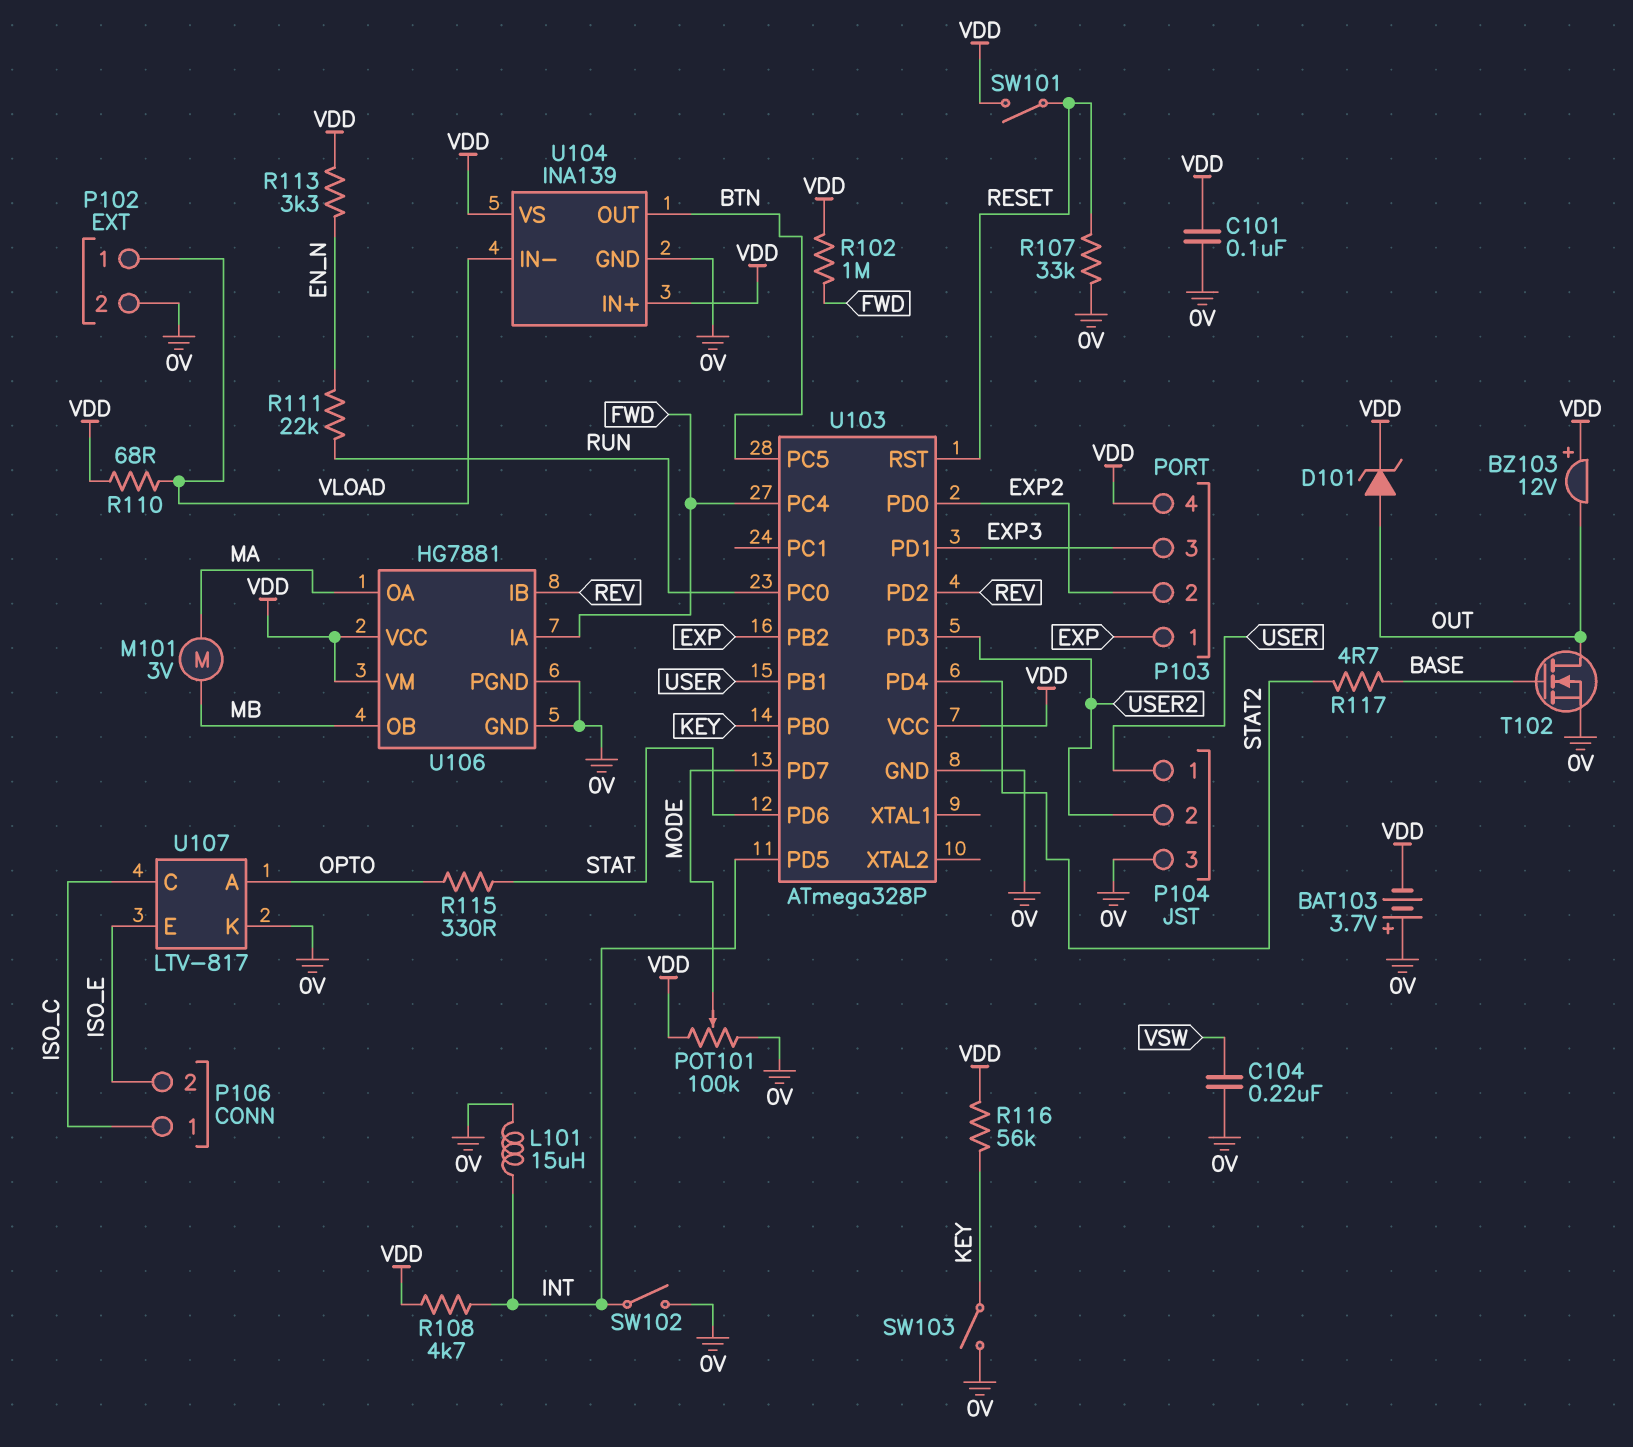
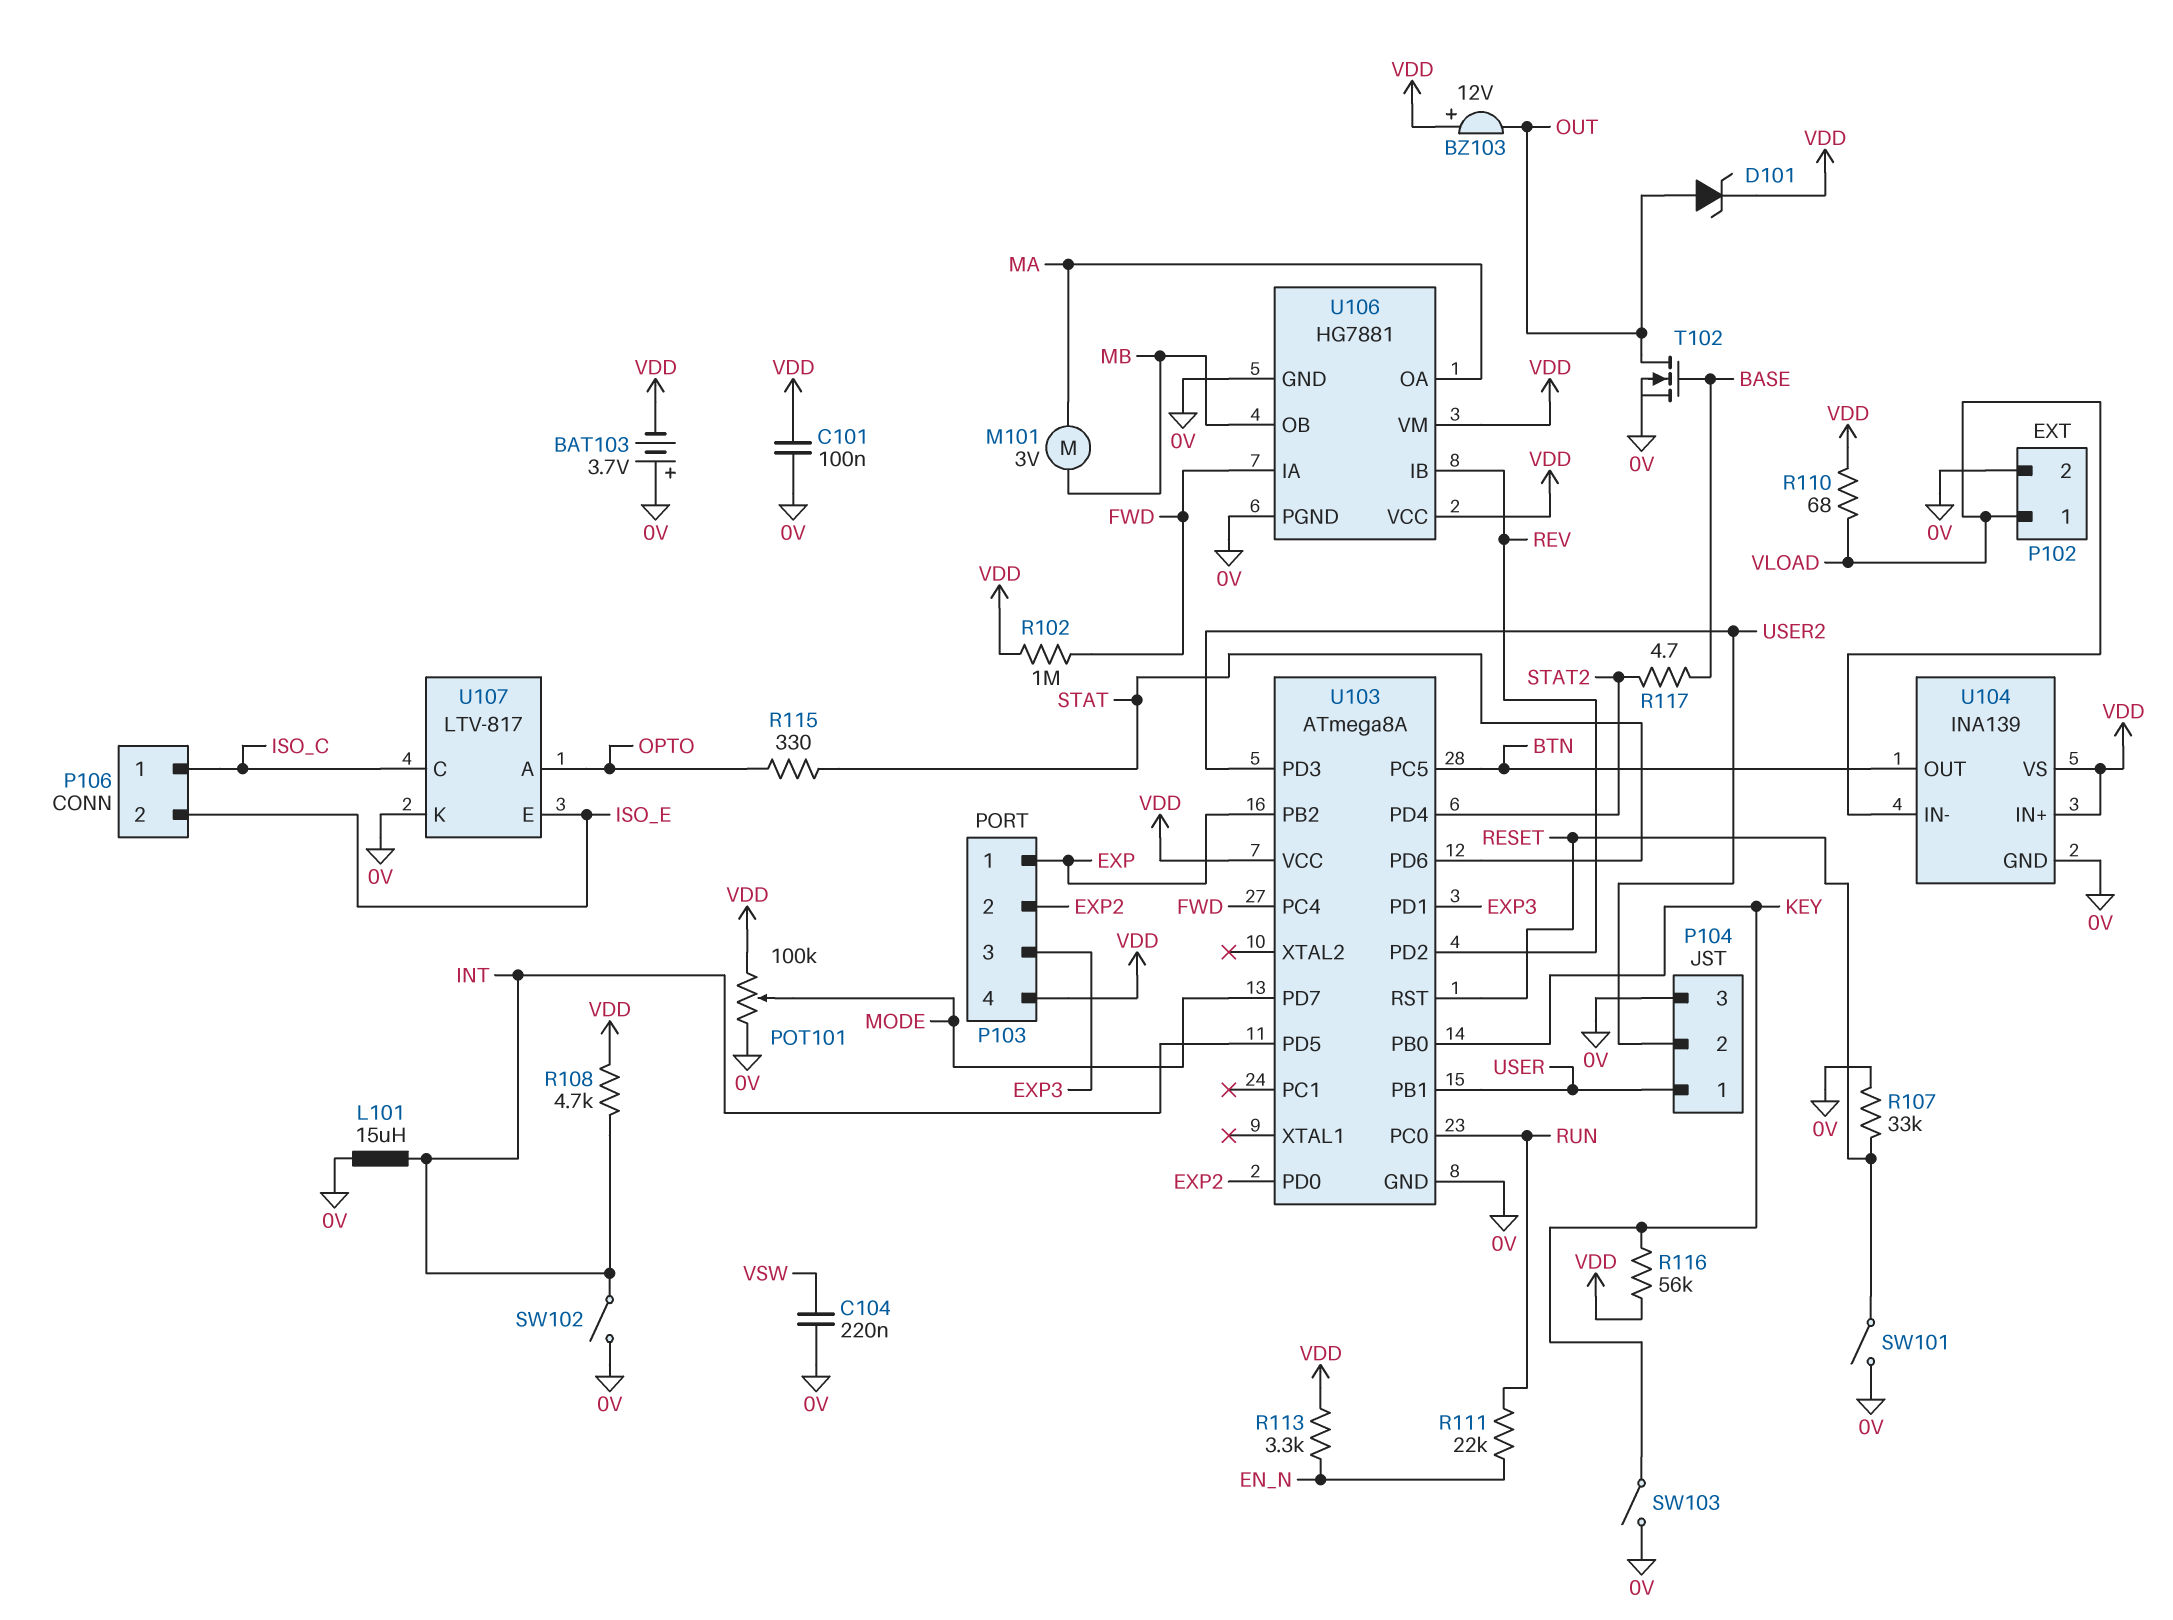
SW101: switch (RESET, VDD) -> switch (0V, RESET)
U103: ATmega328P -> ATmega8A

